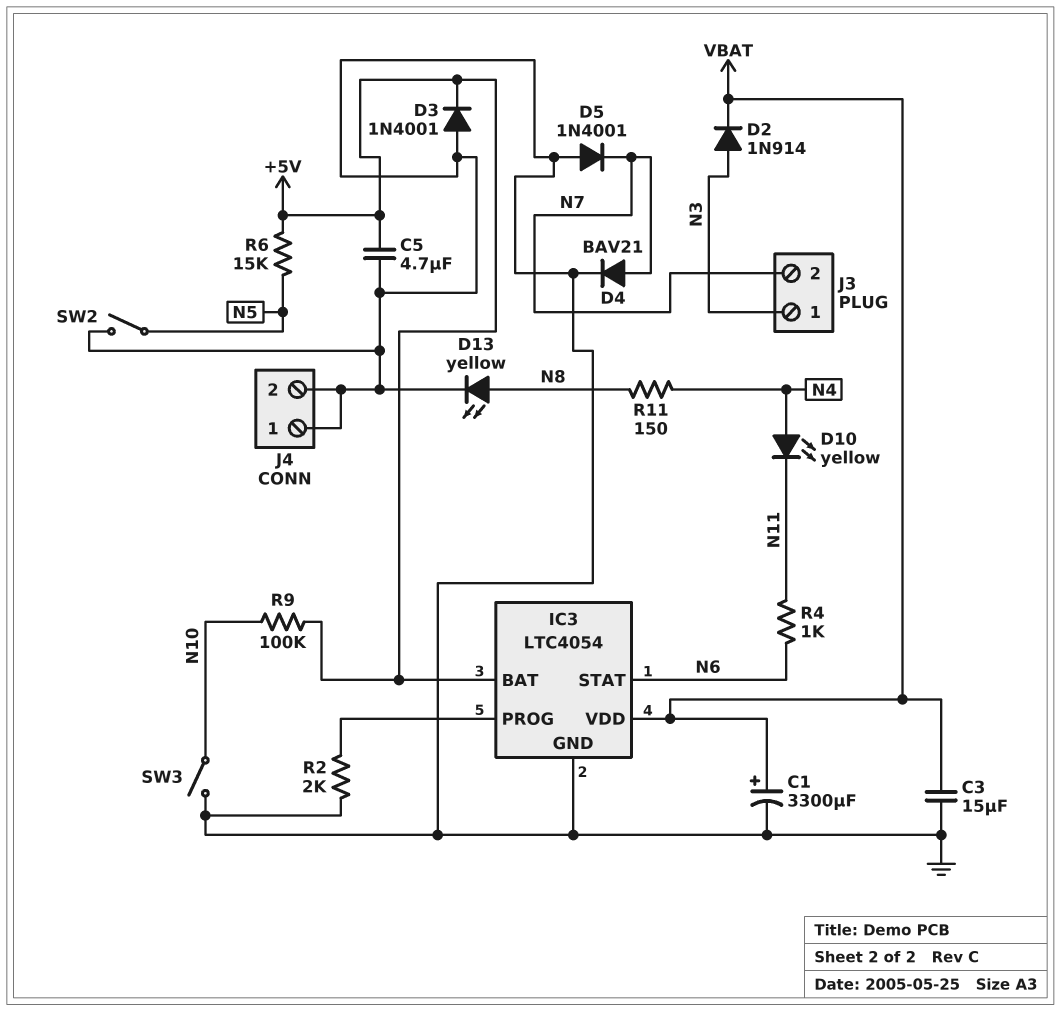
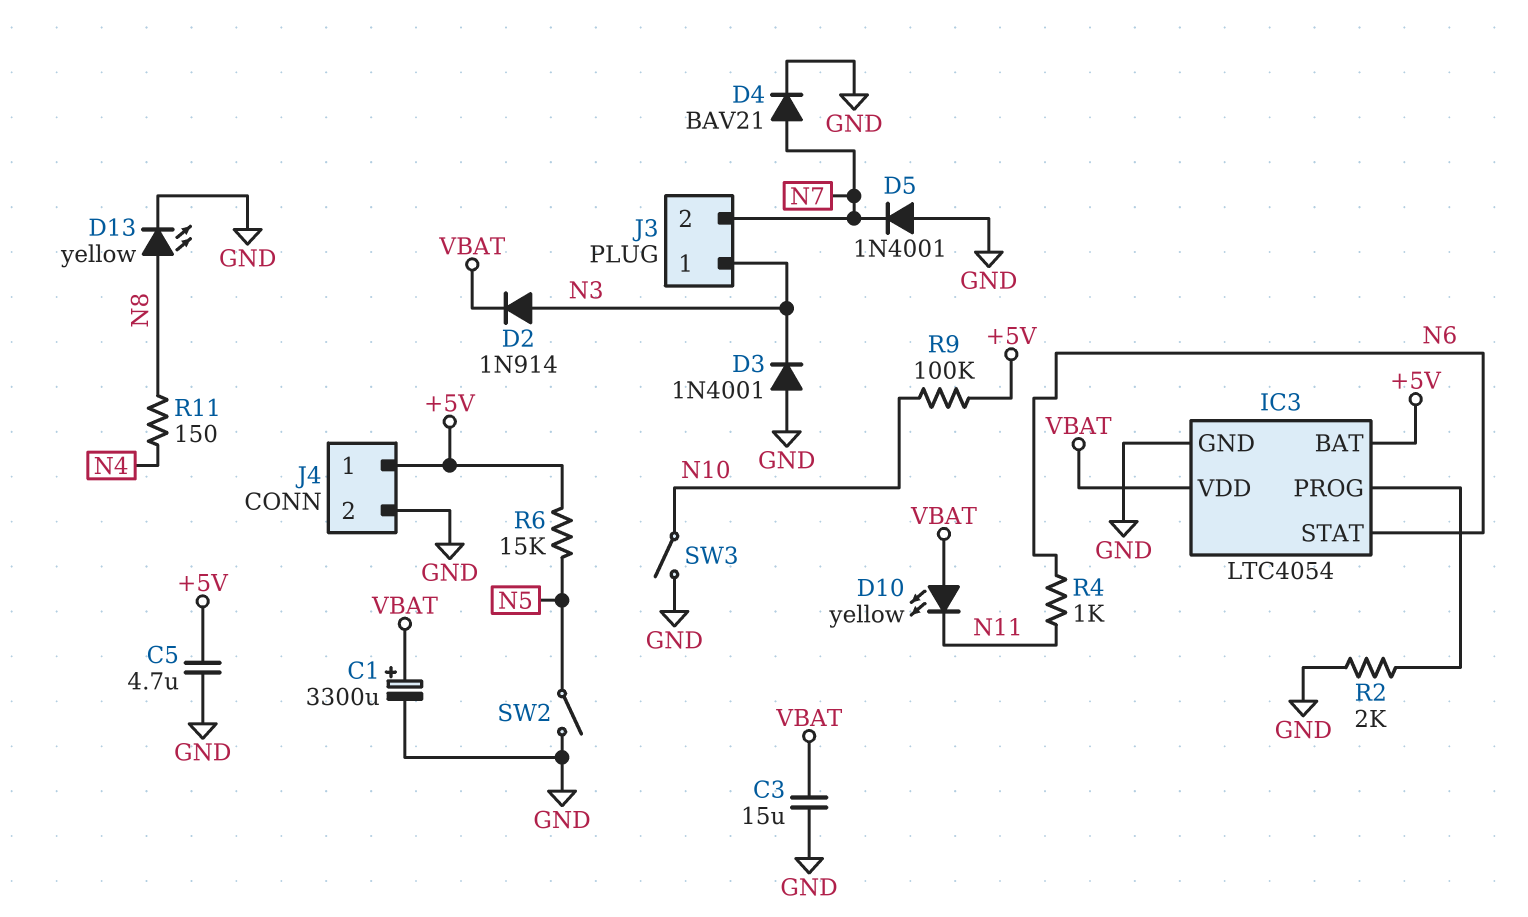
D3: diode 1N4001 (A GND, K +5V) -> diode 1N4001 (A GND, K N3)
D10: LED yellow (A N4, K N11) -> LED yellow (A VBAT, K N11)
J4 pin 1: GND -> +5V

